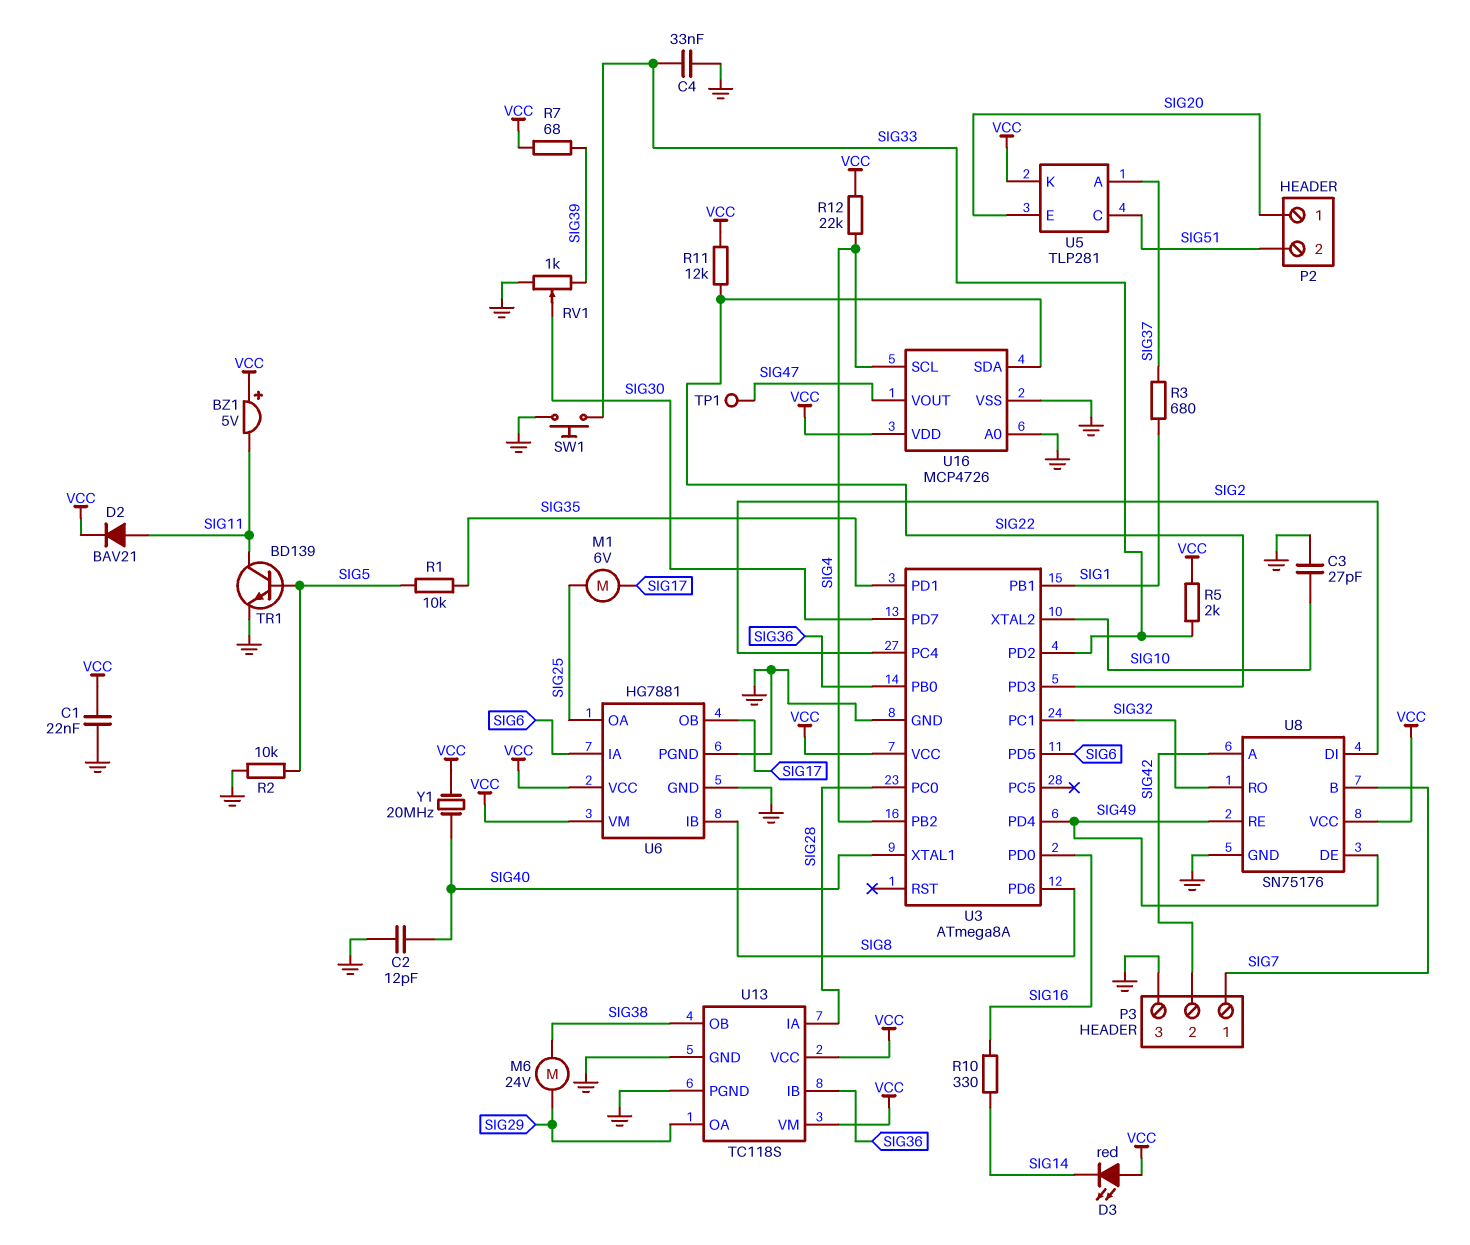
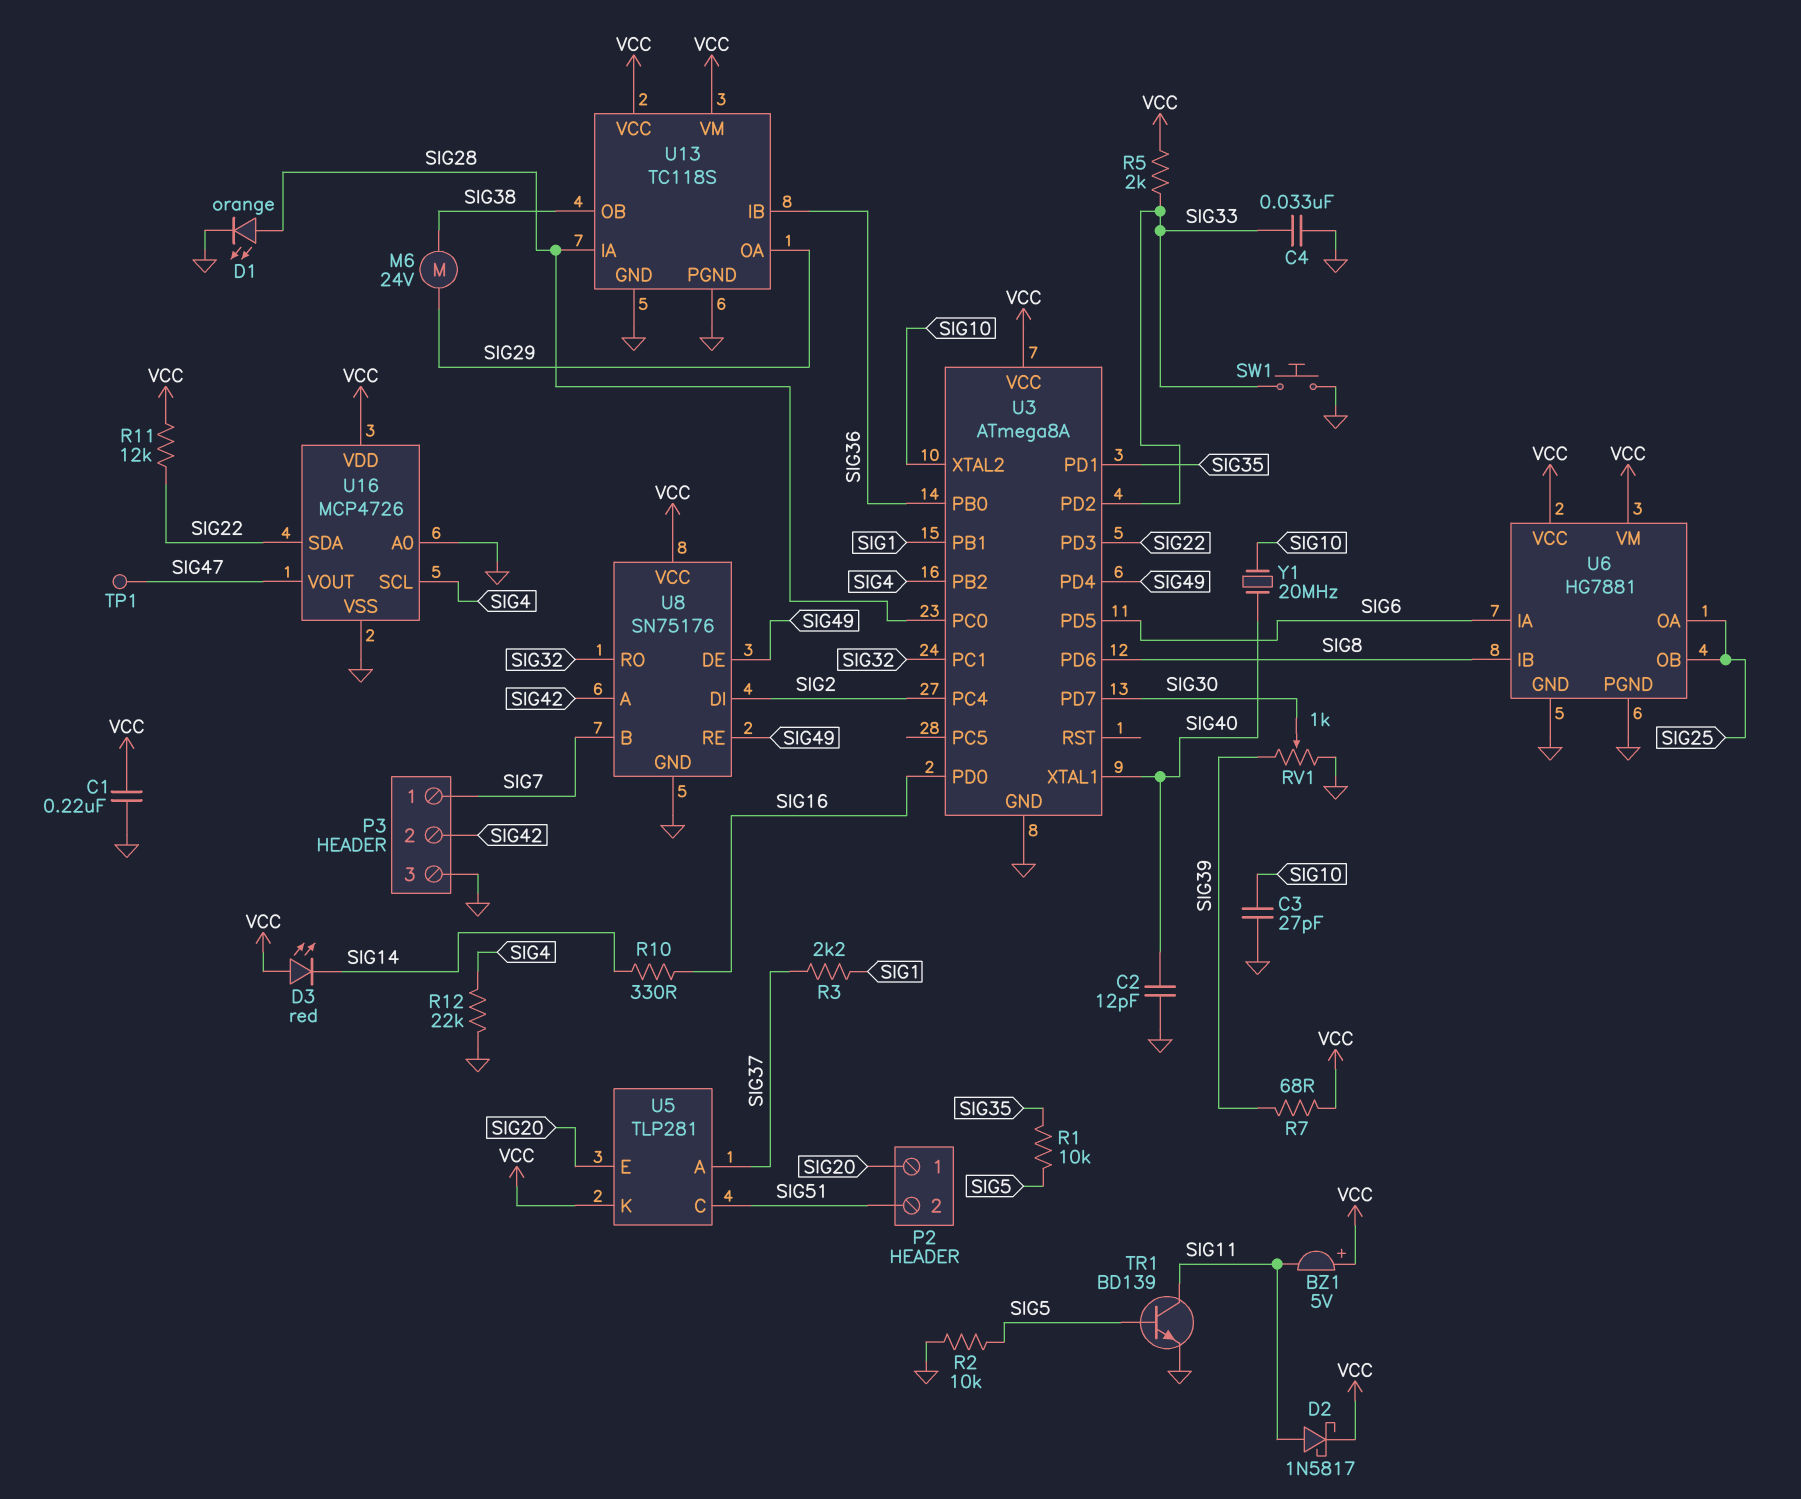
C1: 22nF (GND, VCC) -> 220nF (GND, VCC)
D1: none -> LED orange (A SIG28, K GND)
D2: diode BAV21 (A SIG11, K VCC) -> schottky 1N5817 (A SIG11, K VCC)
M1: motor 6V (SIG17, SIG25) -> none
R3: 680 (SIG1, SIG37) -> 2.2k (SIG1, SIG37)
R12: 22k (SIG4, VCC) -> 22k (GND, SIG4)
U6 pin OB: SIG17 -> SIG25
Y1: 20MHz (SIG40, VCC) -> 20MHz (SIG10, SIG40)

